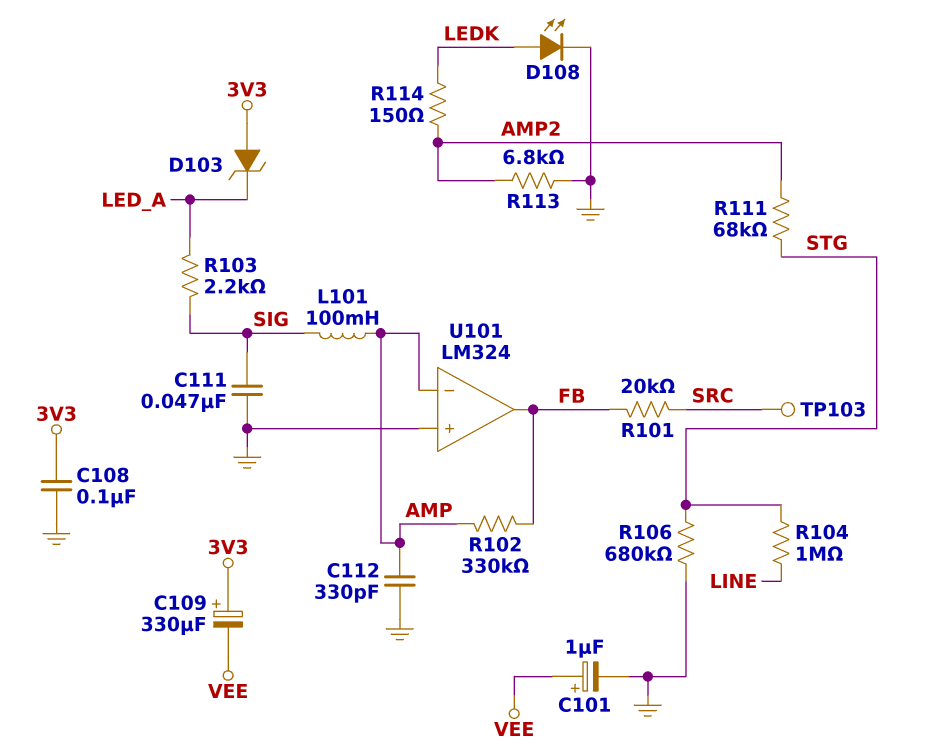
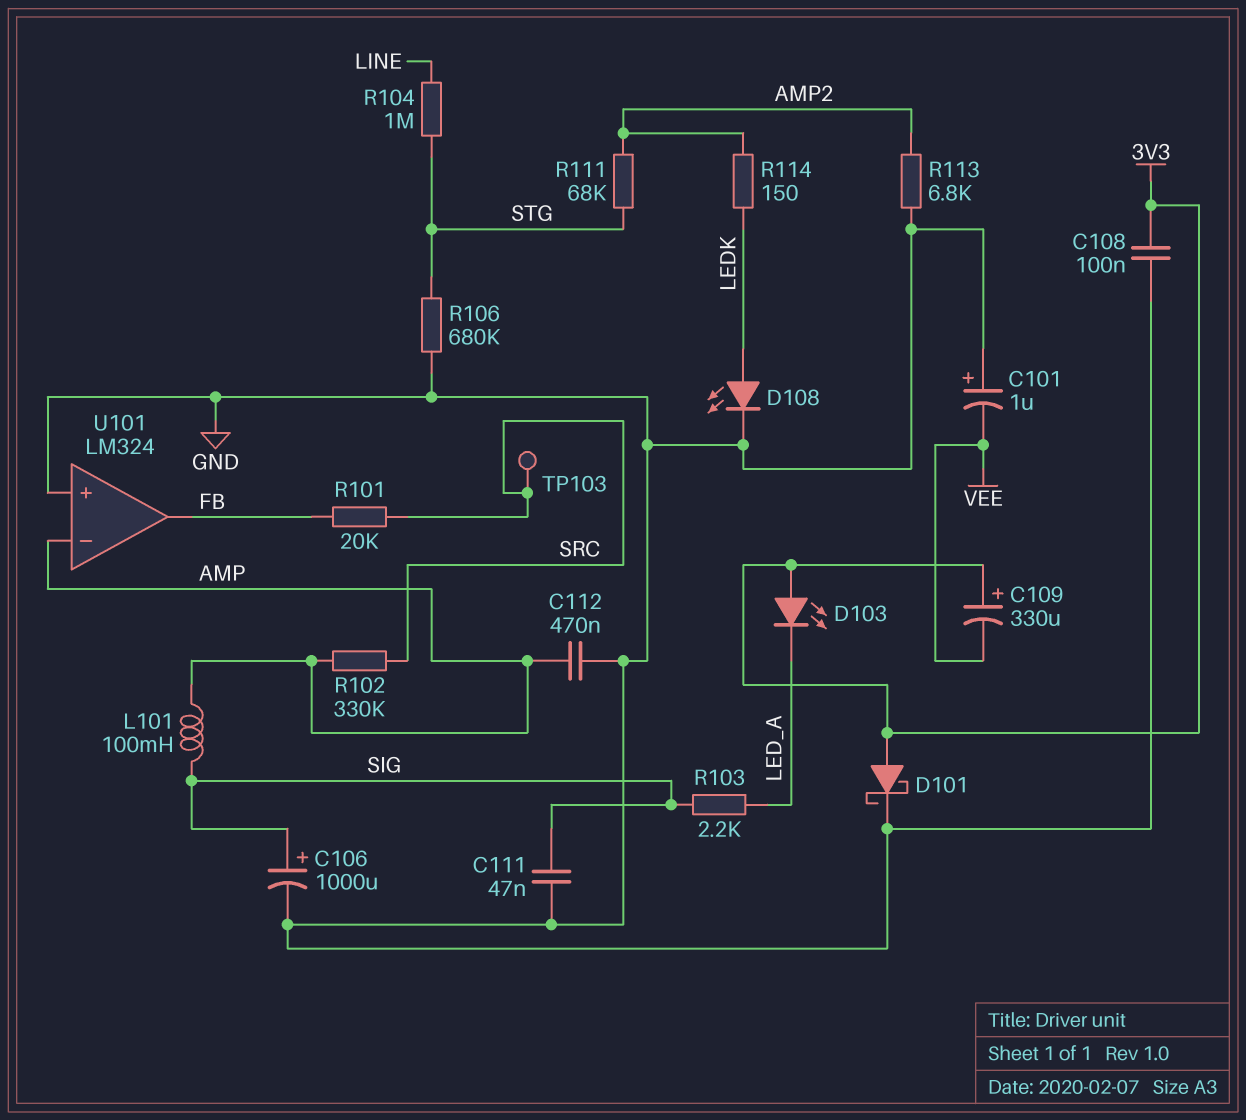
C101: 1uF (plus VEE, minus GND) -> 1uF (plus GND, minus VEE)
C106: none -> 1000uF (plus SIG, minus GND)
C112: 330pF (AMP, GND) -> 470nF (AMP, GND)
D101: none -> schottky (A 3V3, K GND)
D103: zener (A 3V3, K LED_A) -> LED (A 3V3, K LED_A)
R102: 330k (AMP, FB) -> 330k (AMP, SRC)

